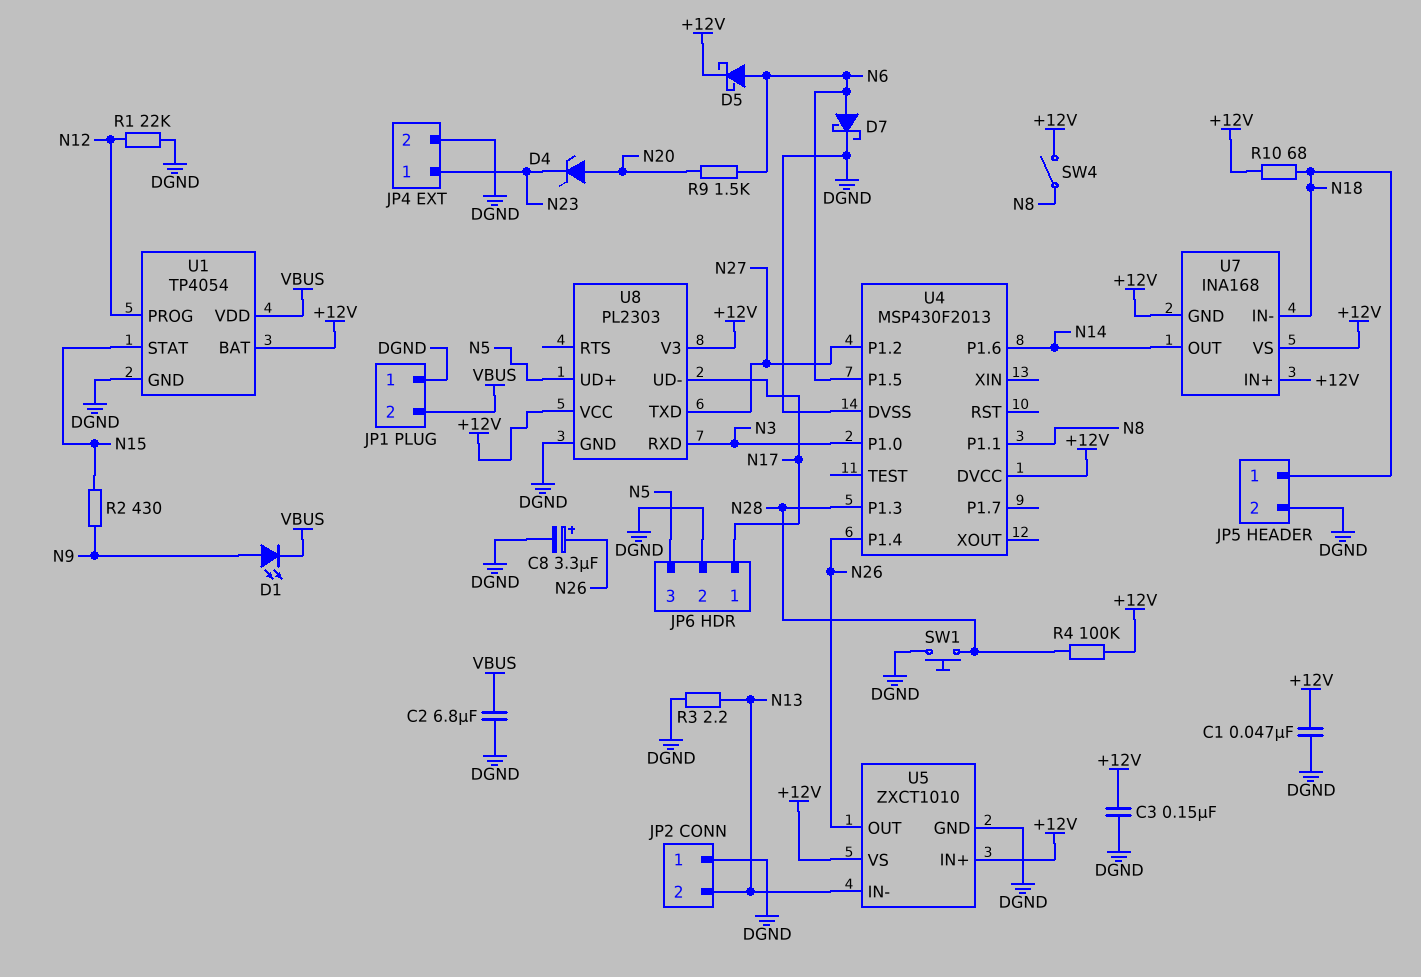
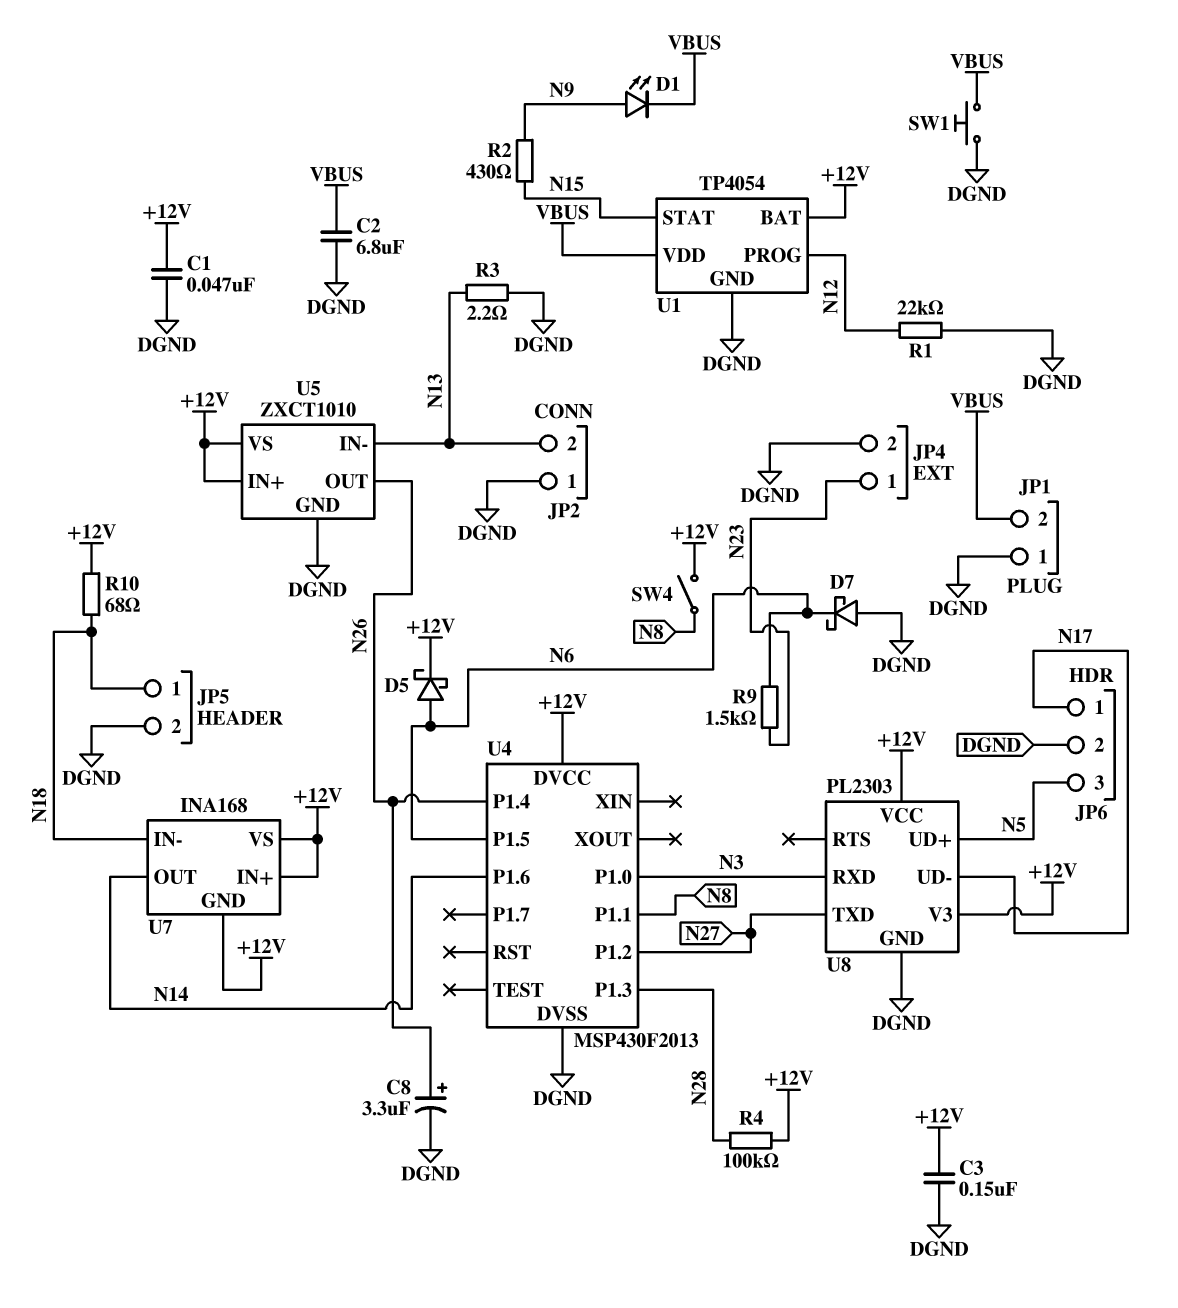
D4: zener (A N20, K N23) -> none
D7: schottky (A N6, K DGND) -> schottky (A DGND, K N6)
R9: 1.5k (N6, N20) -> 1.5k (N6, N23)
SW1: button (DGND, N28) -> button (DGND, VBUS)

